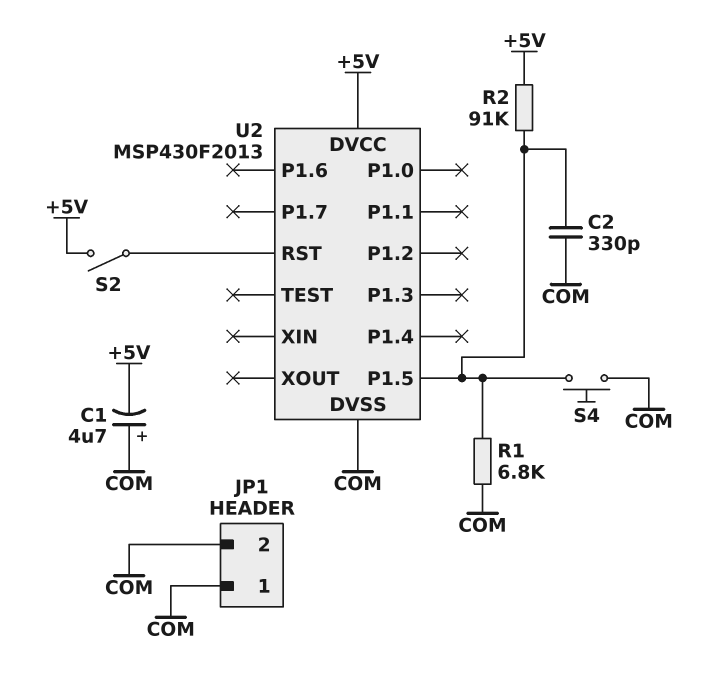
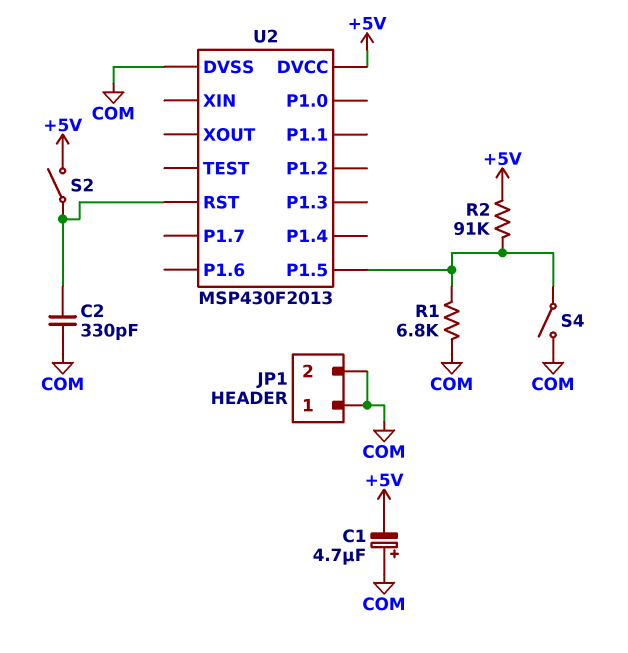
C2: 330pF (COM, U2/P1.5) -> 330pF (COM, U2/RST)
S4: button (COM, U2/P1.5) -> switch (COM, U2/P1.5)

